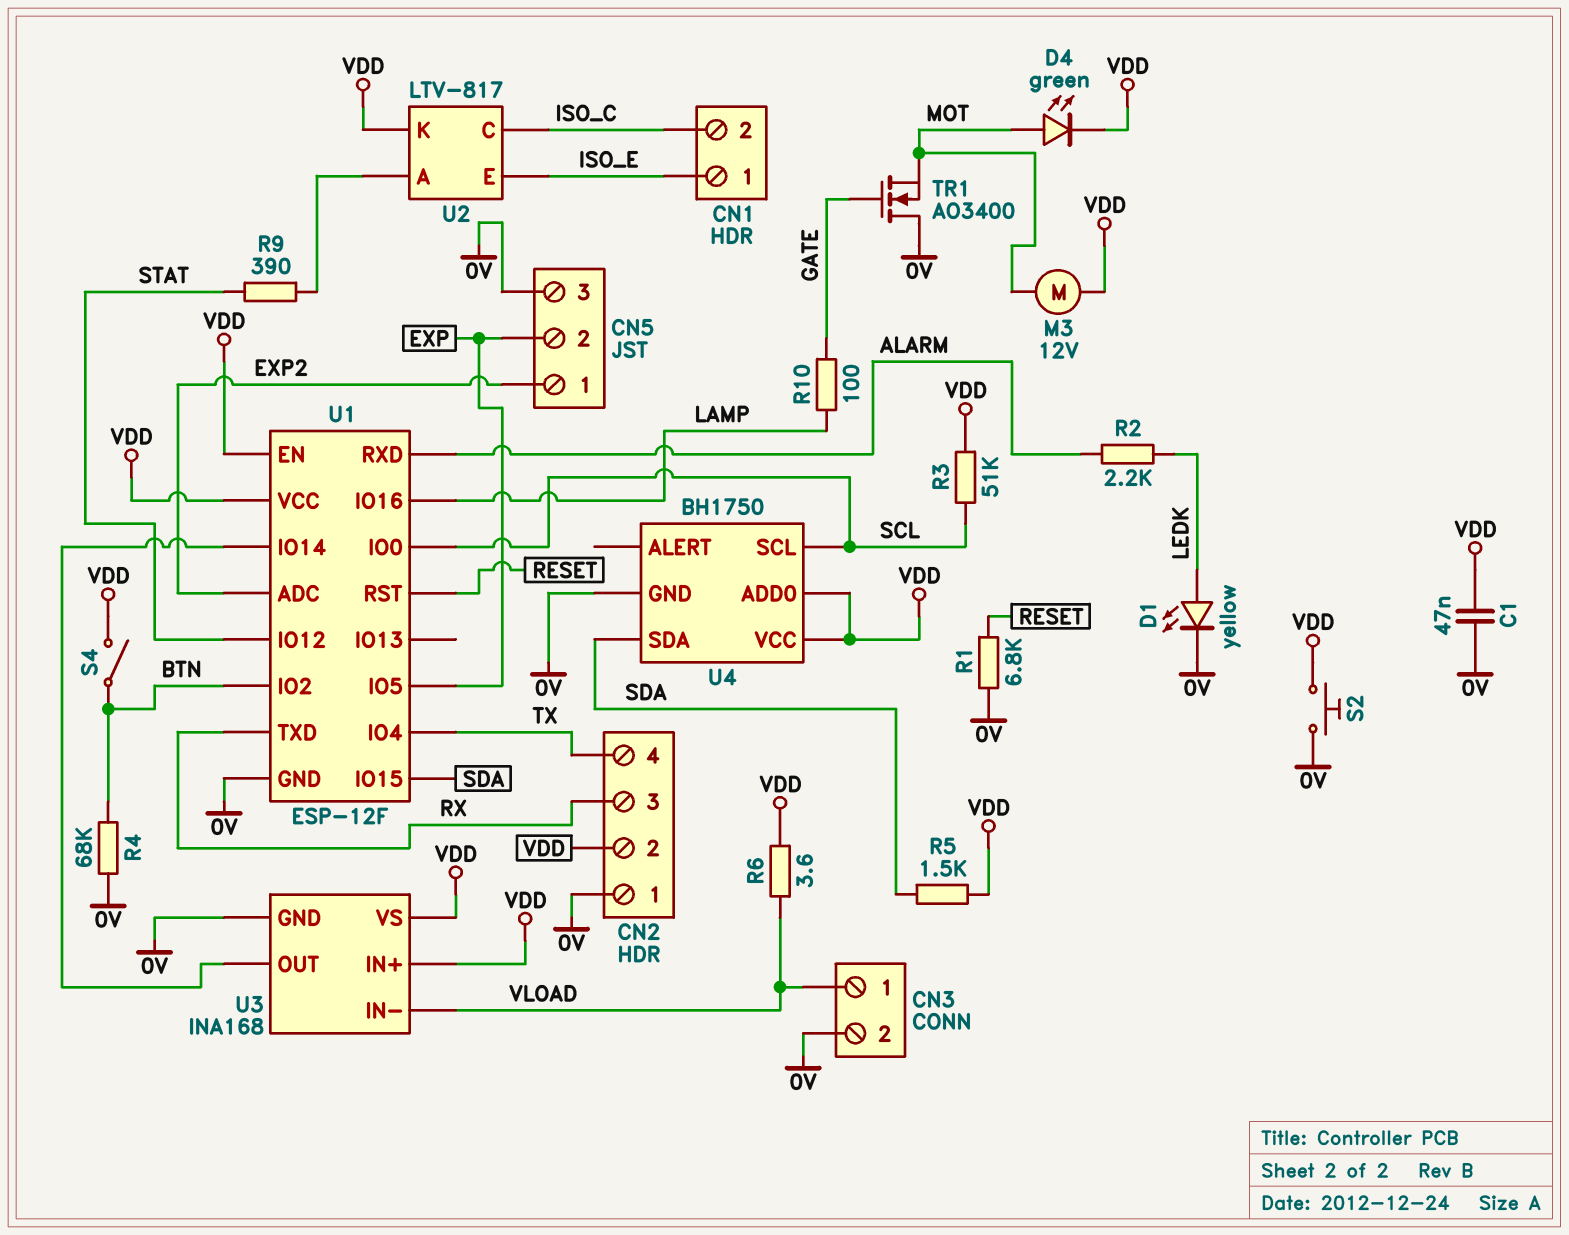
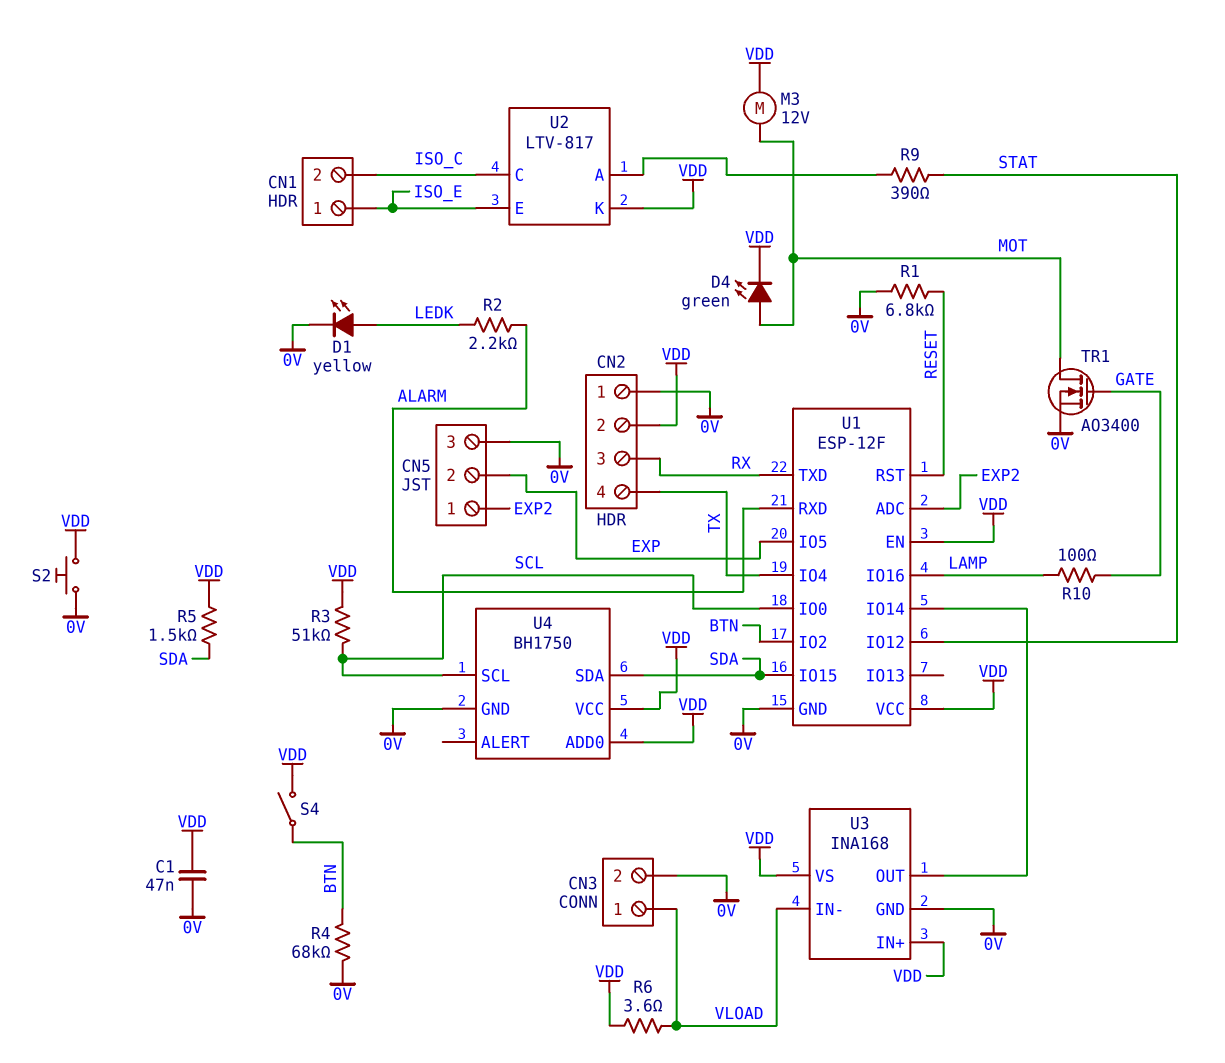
TR1: NMOS AO3400 (G GATE, D 0V, S MOT) -> NMOS AO3400 (G GATE, D MOT, S 0V)

